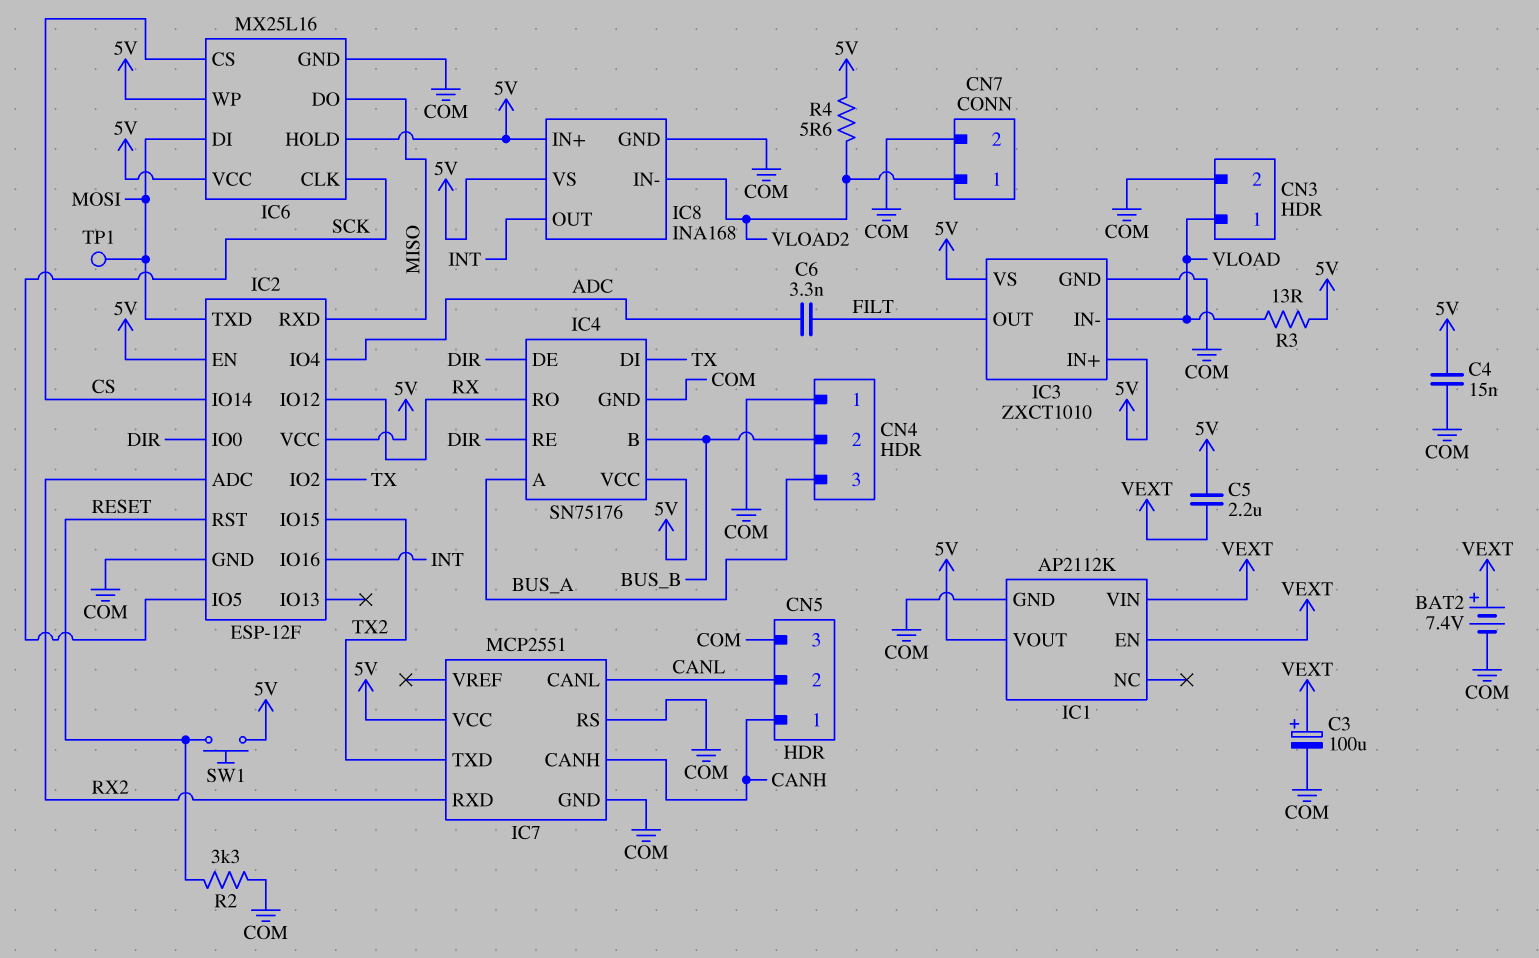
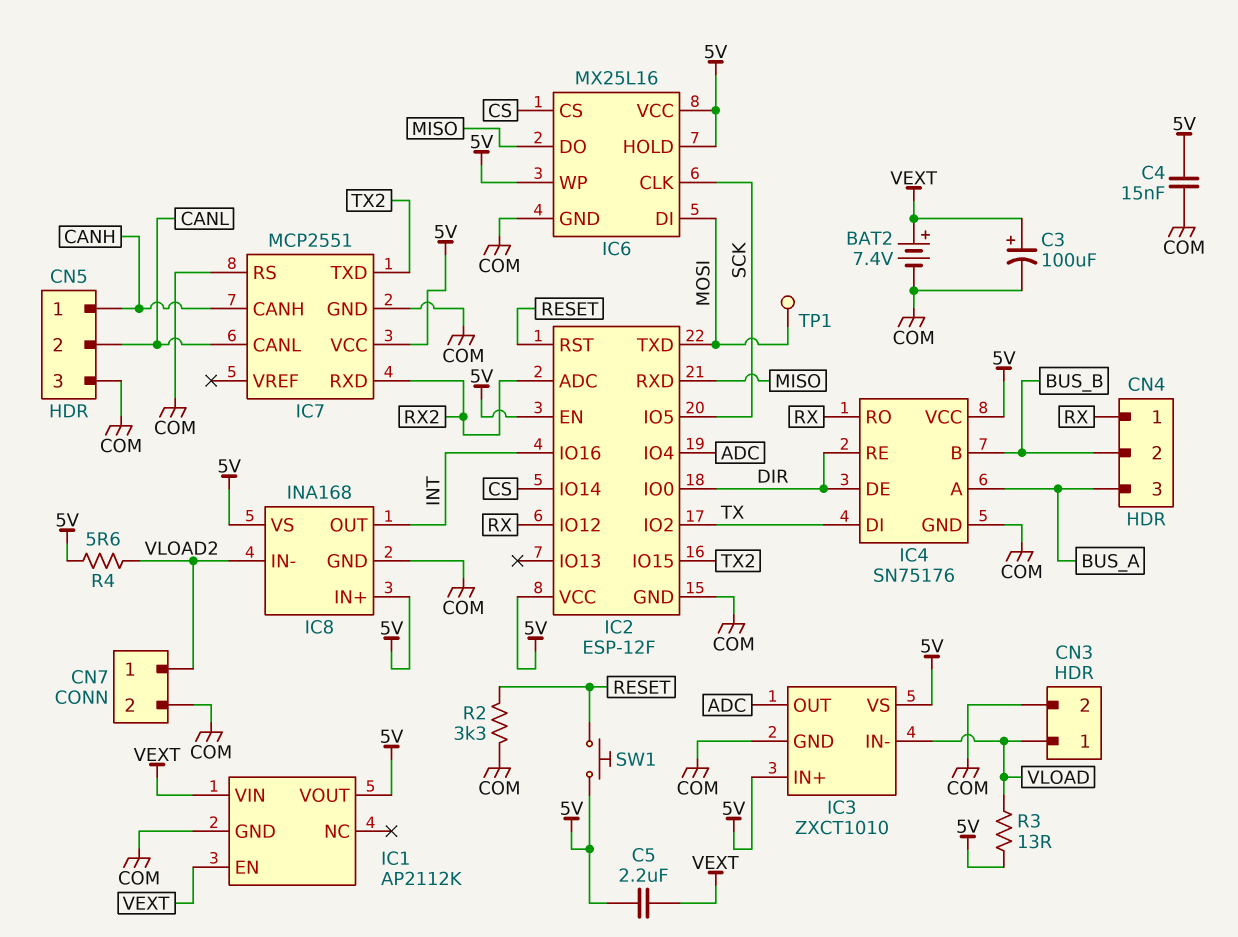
C6: 3.3nF (ADC, FILT) -> none
CN4 pin 1: COM -> RX
IC3 pin OUT: FILT -> ADC

